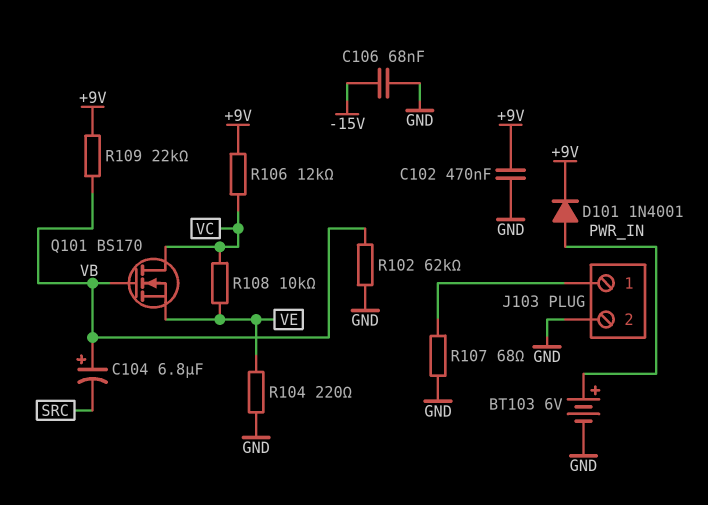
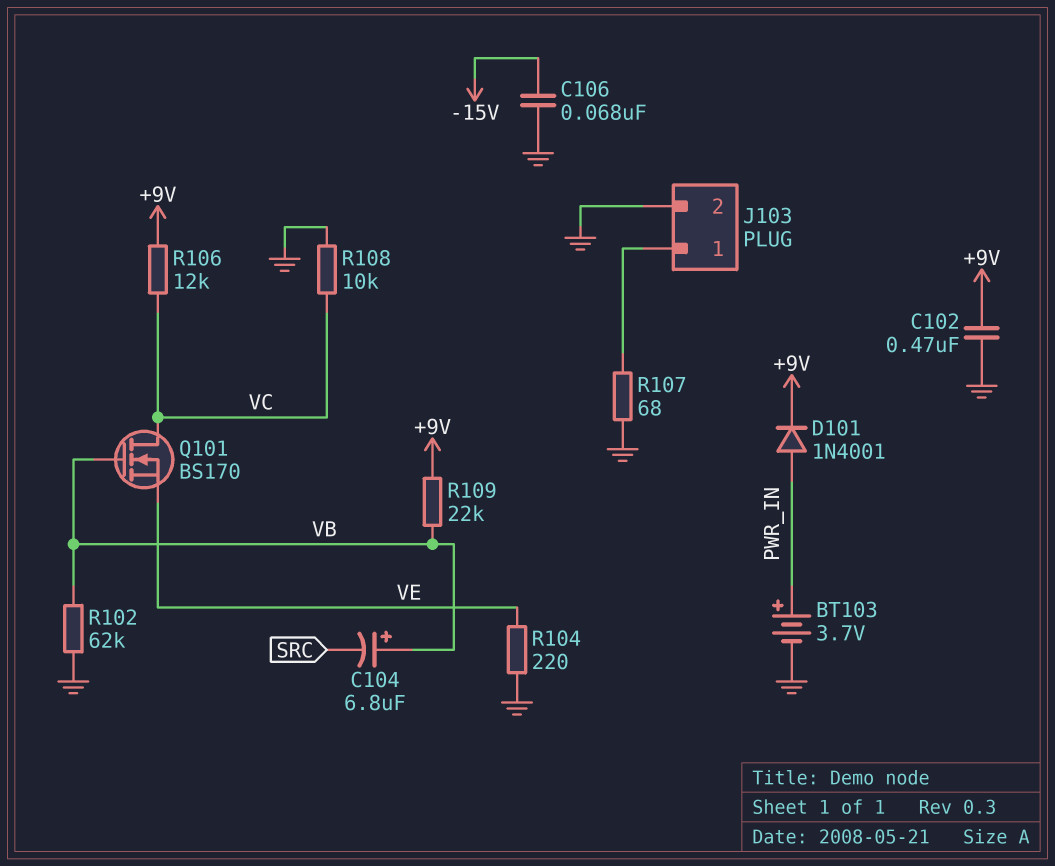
BT103: 6V (plus PWR_IN, minus GND) -> 3.7V (plus PWR_IN, minus GND)
R108: 10k (VC, VE) -> 10k (GND, VC)

